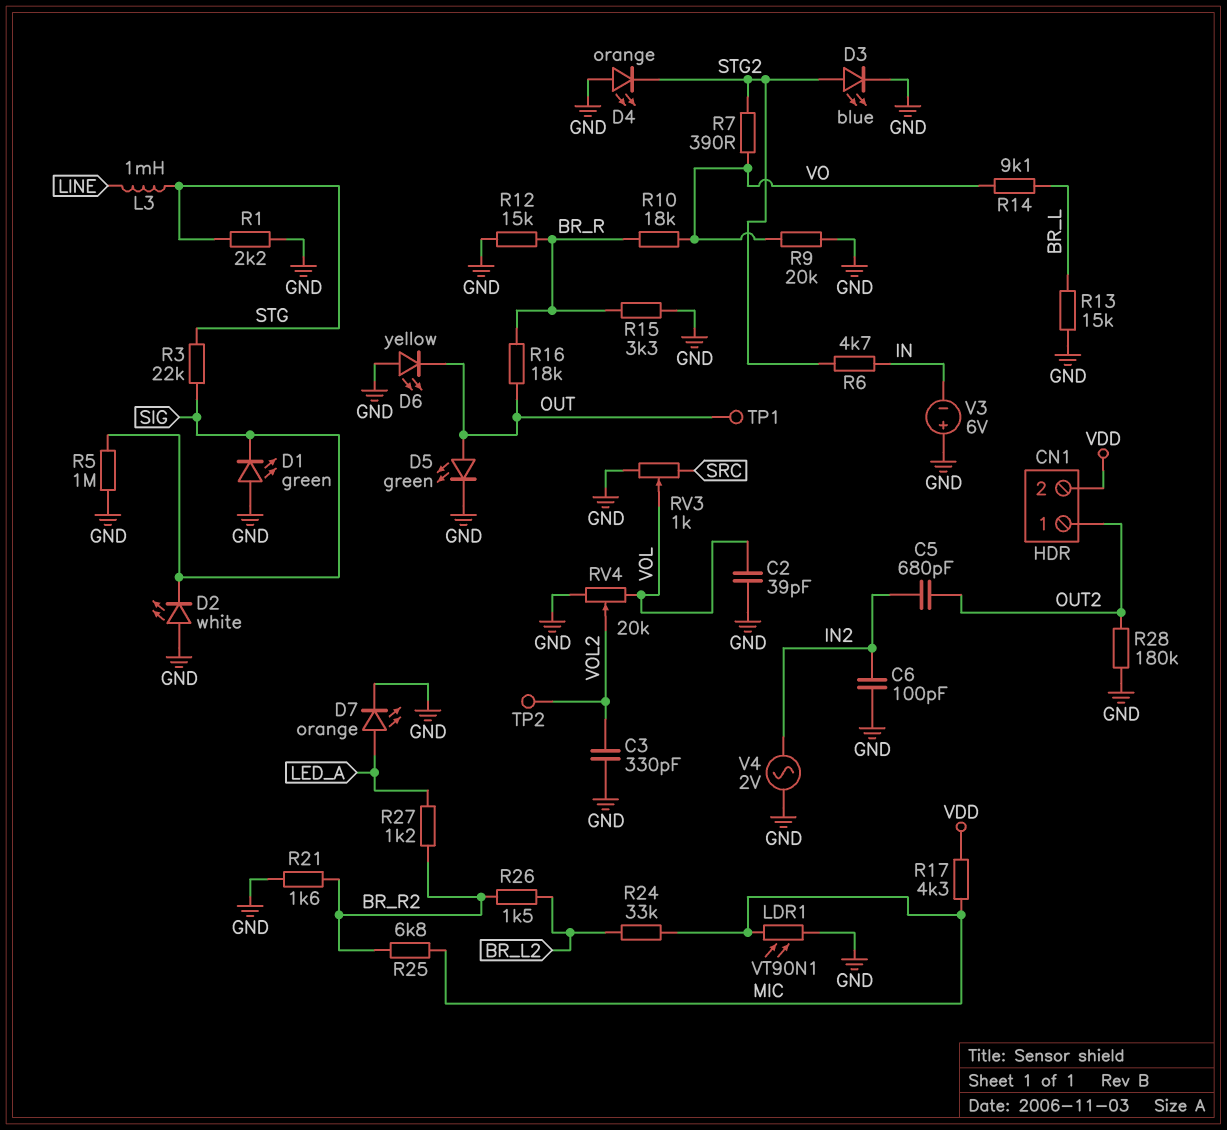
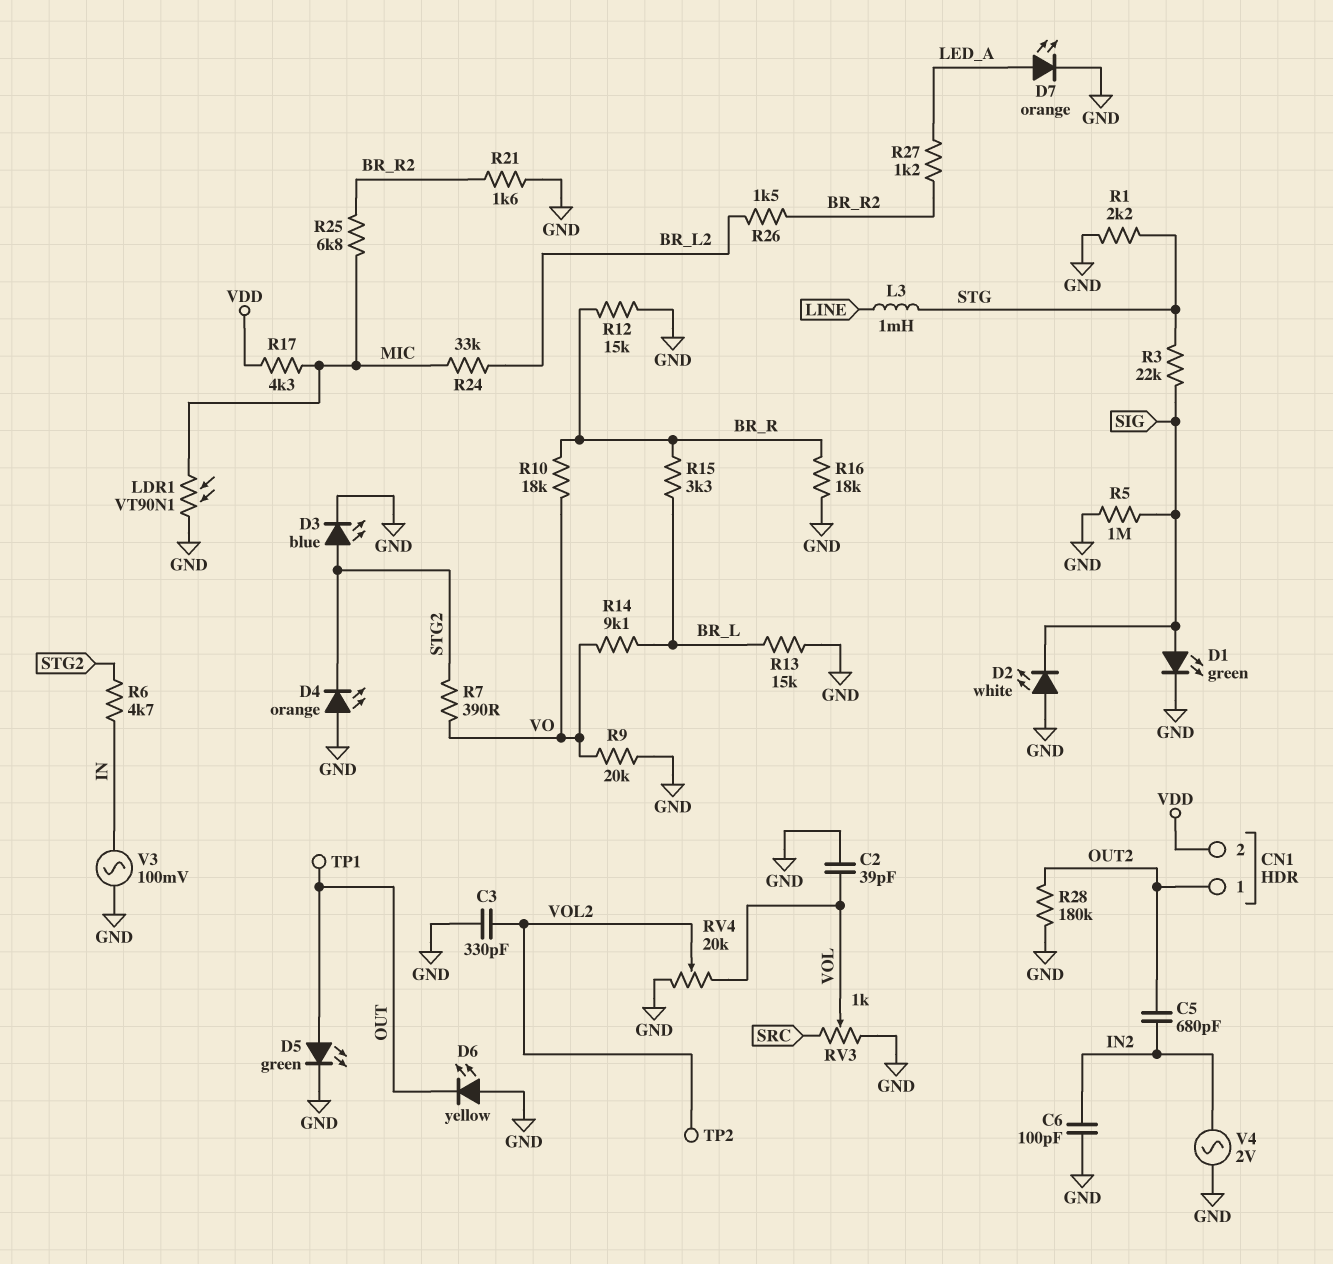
D1: LED green (A GND, K SIG) -> LED green (A SIG, K GND)
R15: 3.3k (BR_R, GND) -> 3.3k (BR_L, BR_R)
R16: 18k (BR_R, OUT) -> 18k (BR_R, GND)
V3: 6V (plus GND, minus IN) -> AC 100mV (GND, IN)

